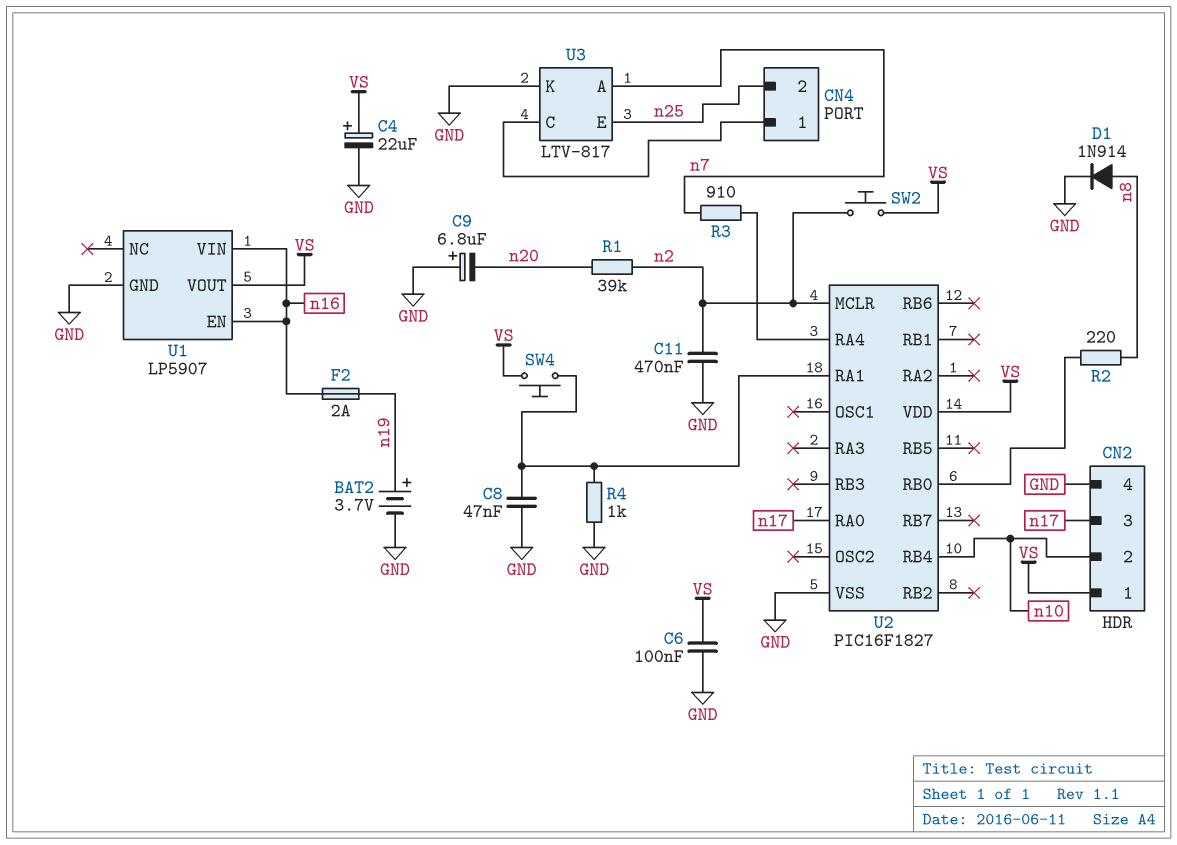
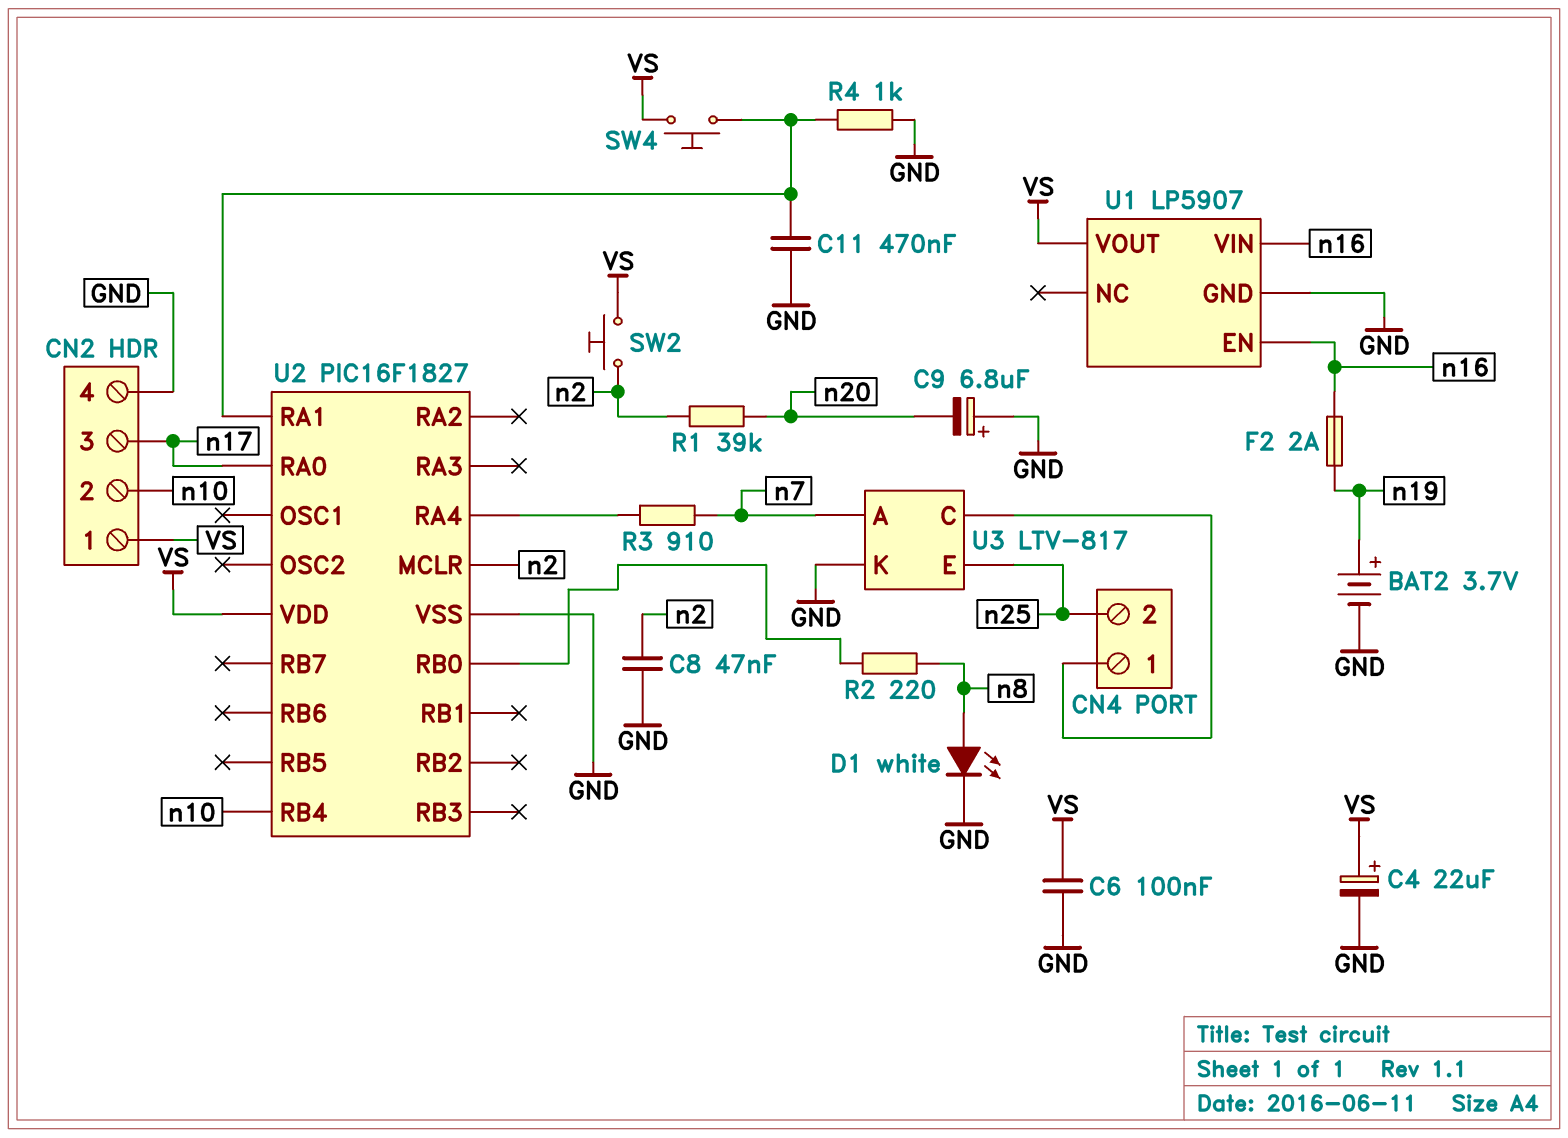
C8: 47nF (GND, U2/RA1) -> 47nF (GND, n2)
C11: 470nF (GND, n2) -> 470nF (GND, U2/RA1)
D1: diode 1N914 (A n8, K GND) -> LED white (A n8, K GND)

